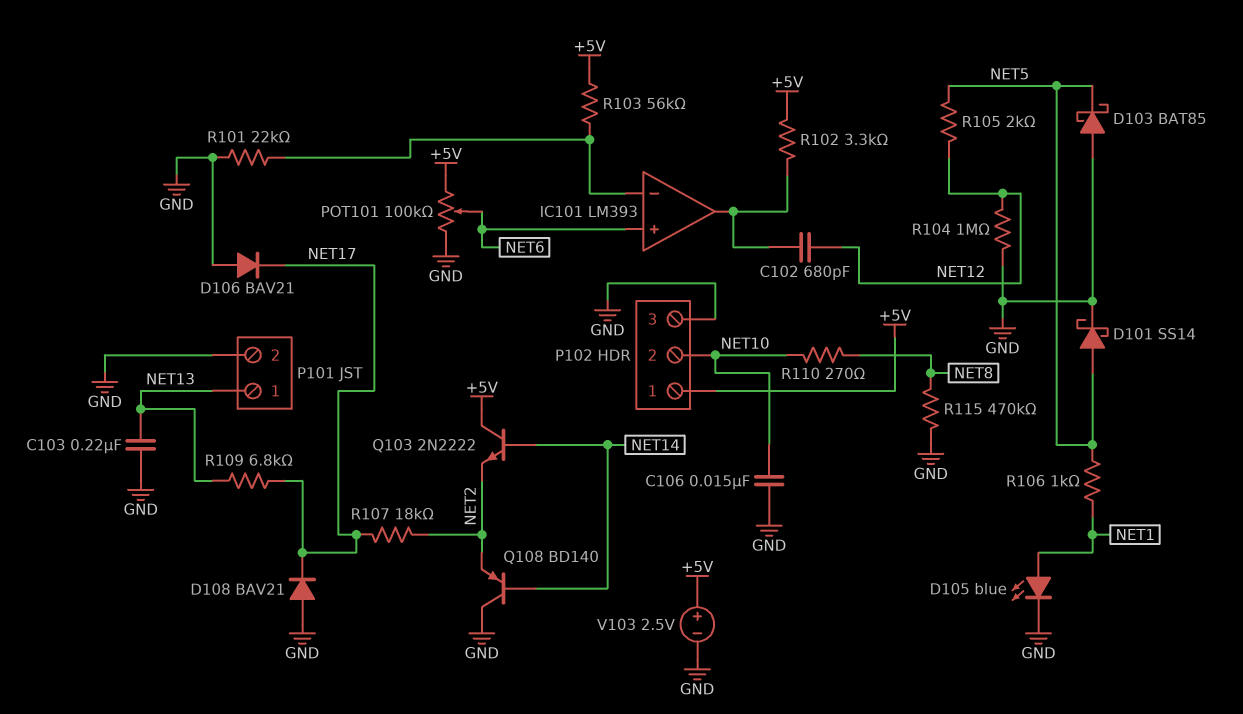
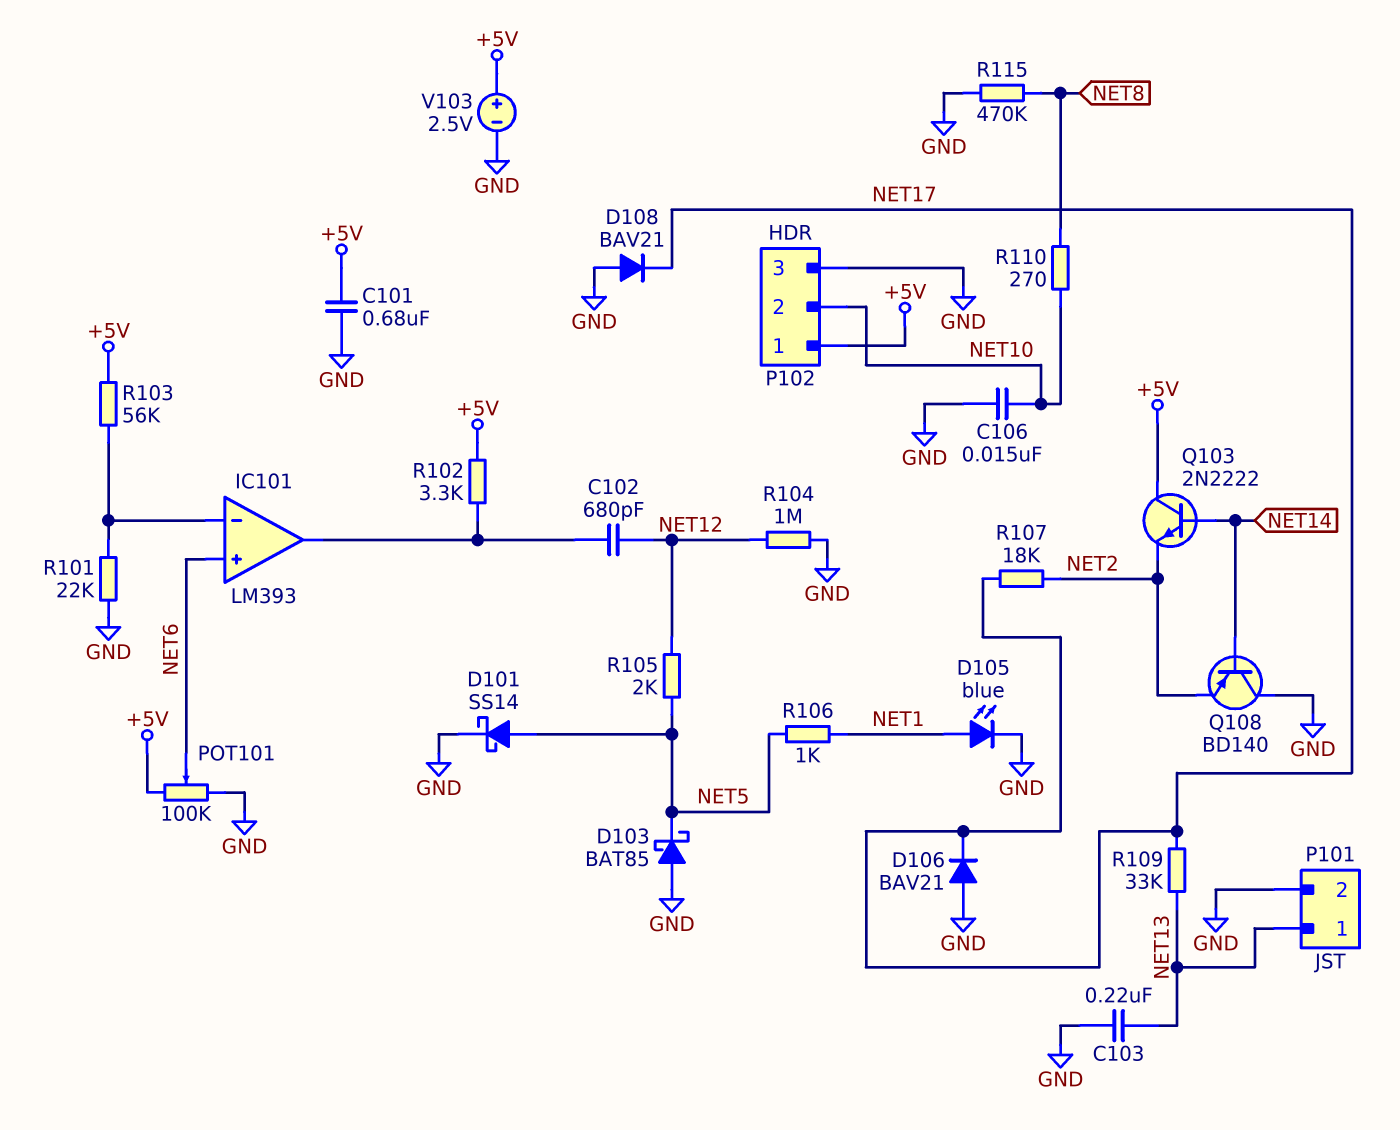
C101: none -> 680nF (+5V, GND)
R109: 6.8k (NET13, NET17) -> 33k (NET13, NET17)

